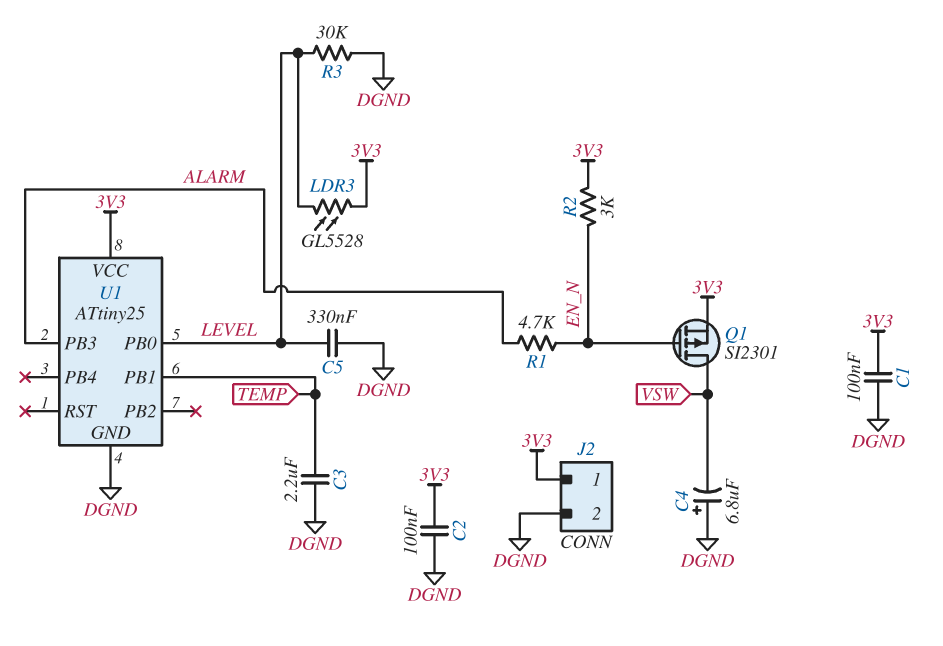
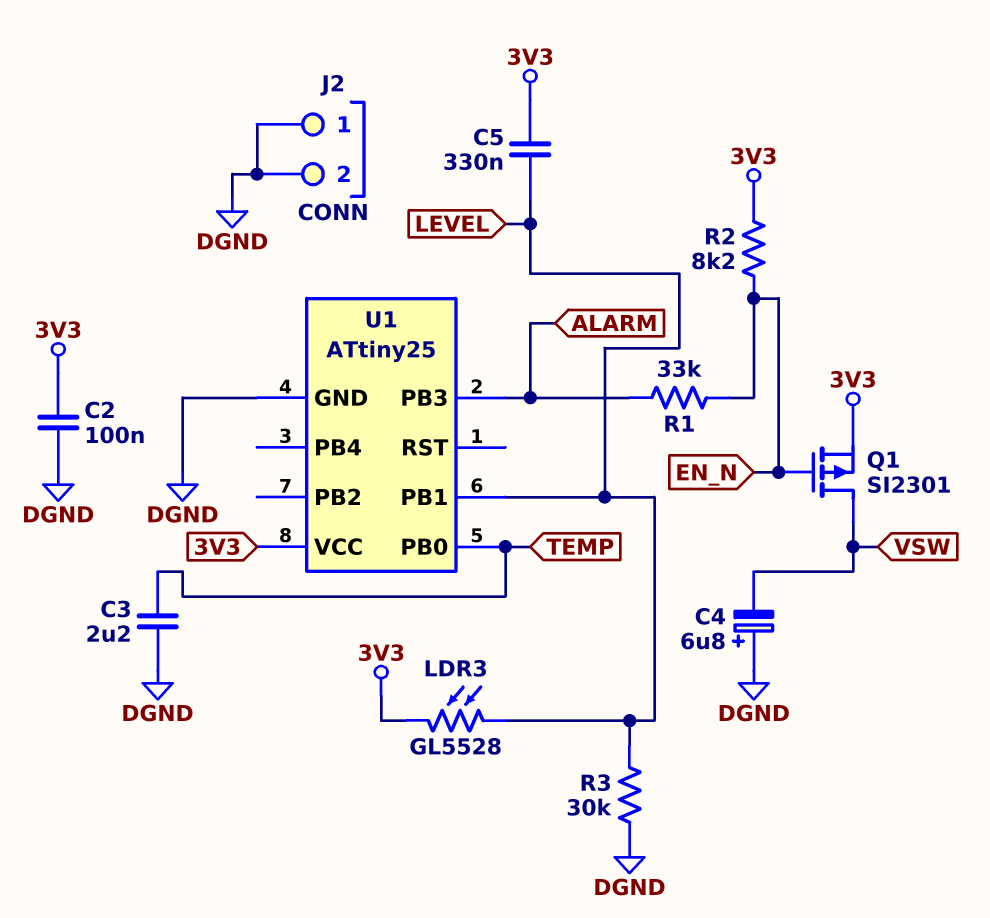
C1: 100nF (3V3, DGND) -> none
C5: 330nF (DGND, LEVEL) -> 330nF (3V3, LEVEL)
J2 pin 1: 3V3 -> DGND
R1: 4.7k (ALARM, EN_N) -> 33k (ALARM, EN_N)
R2: 3k (3V3, EN_N) -> 8.2k (3V3, EN_N)
U1 pin PB0: LEVEL -> TEMP
U1 pin PB1: TEMP -> LEVEL

